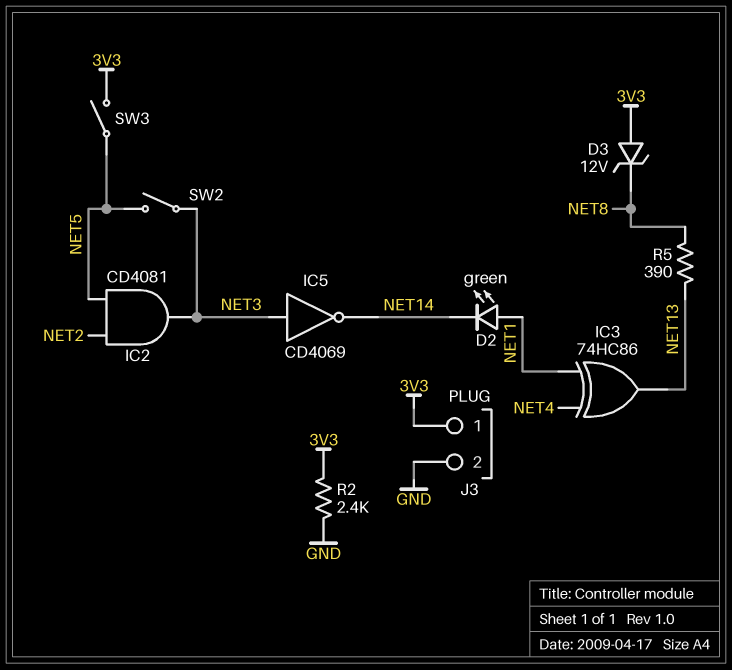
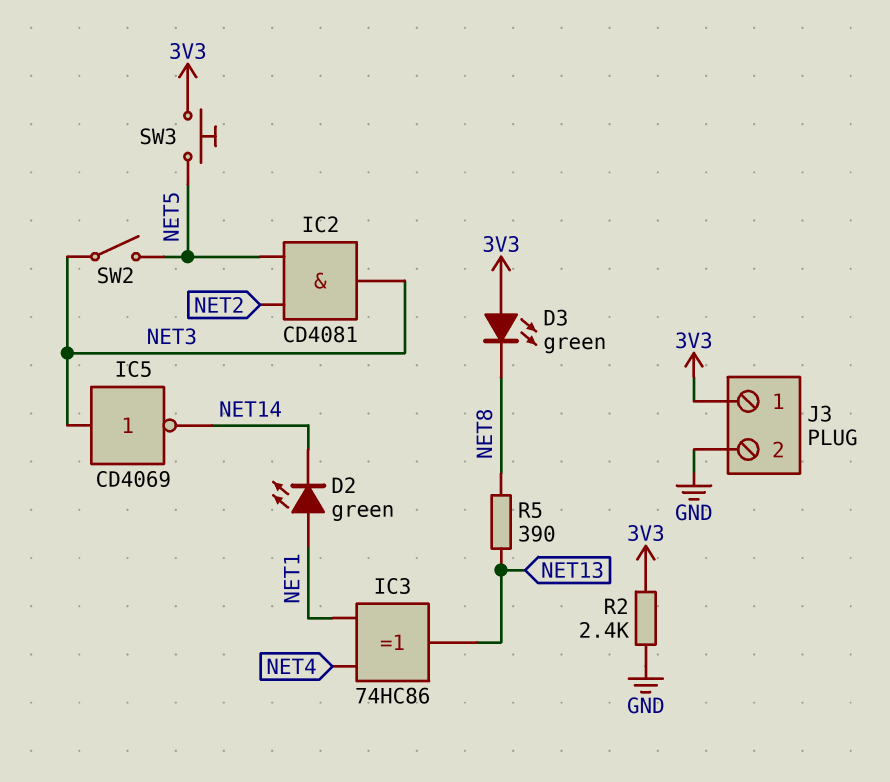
D3: zener 12V (A 3V3, K NET8) -> LED green (A 3V3, K NET8)
SW3: switch (3V3, NET5) -> button (3V3, NET5)

